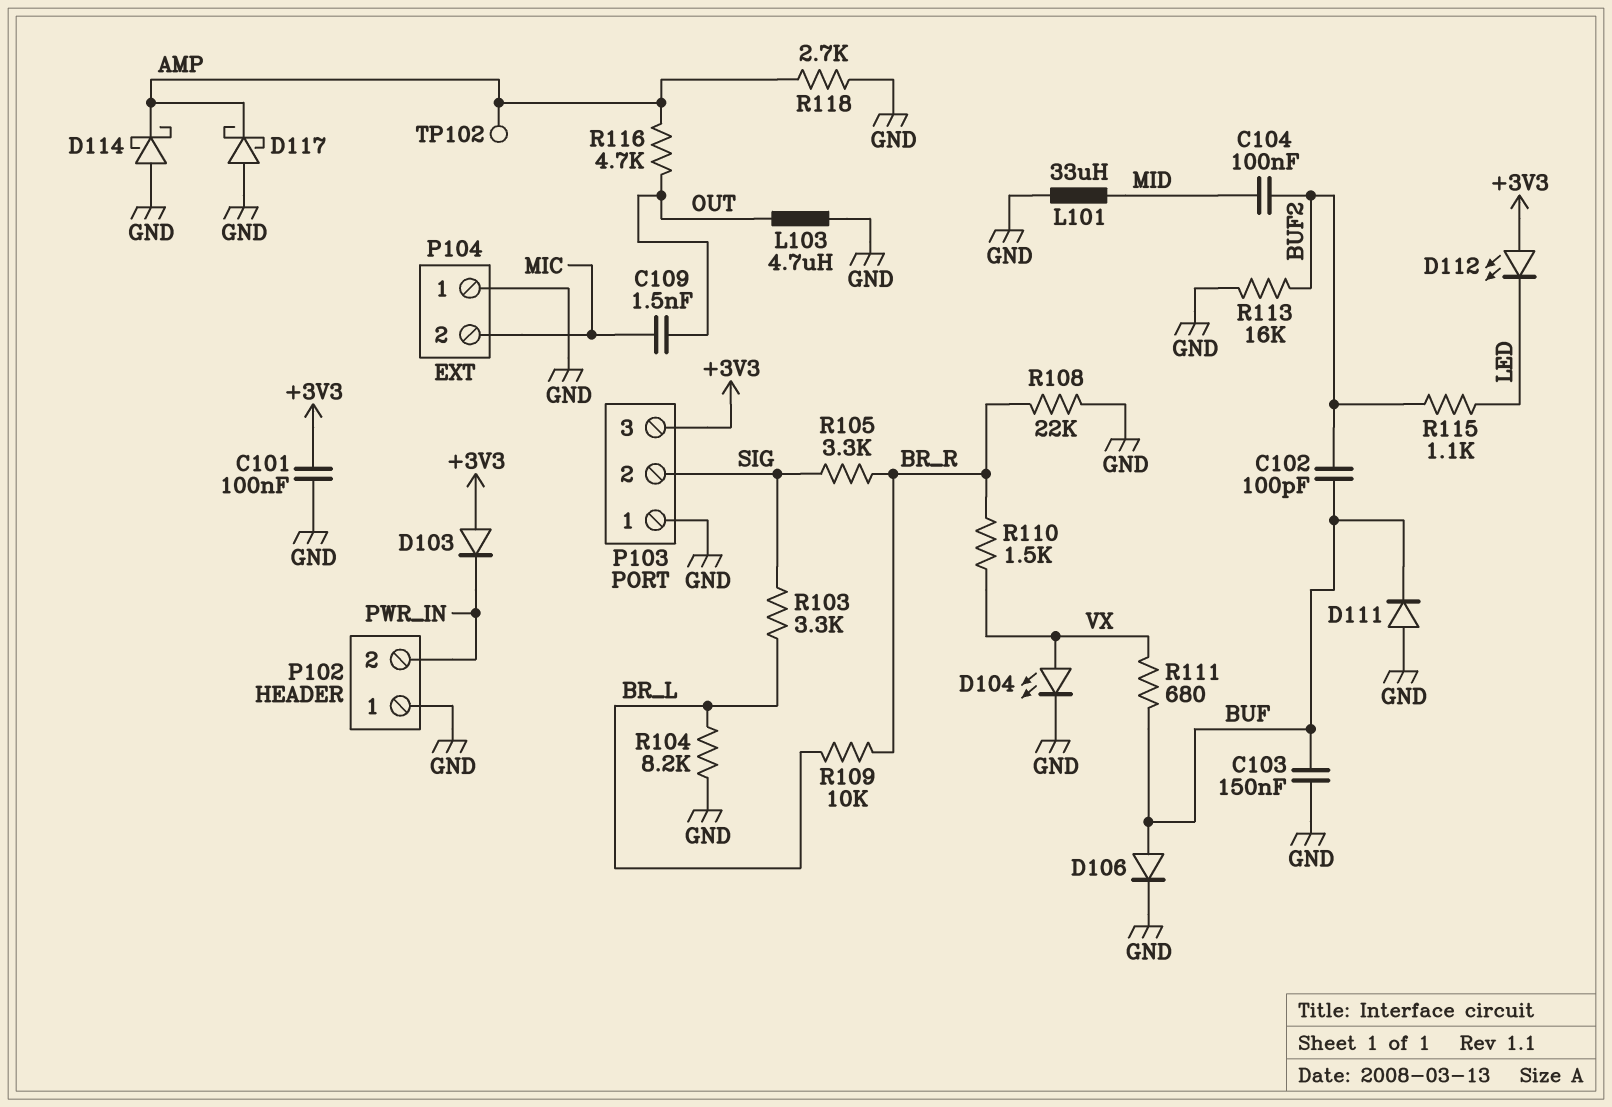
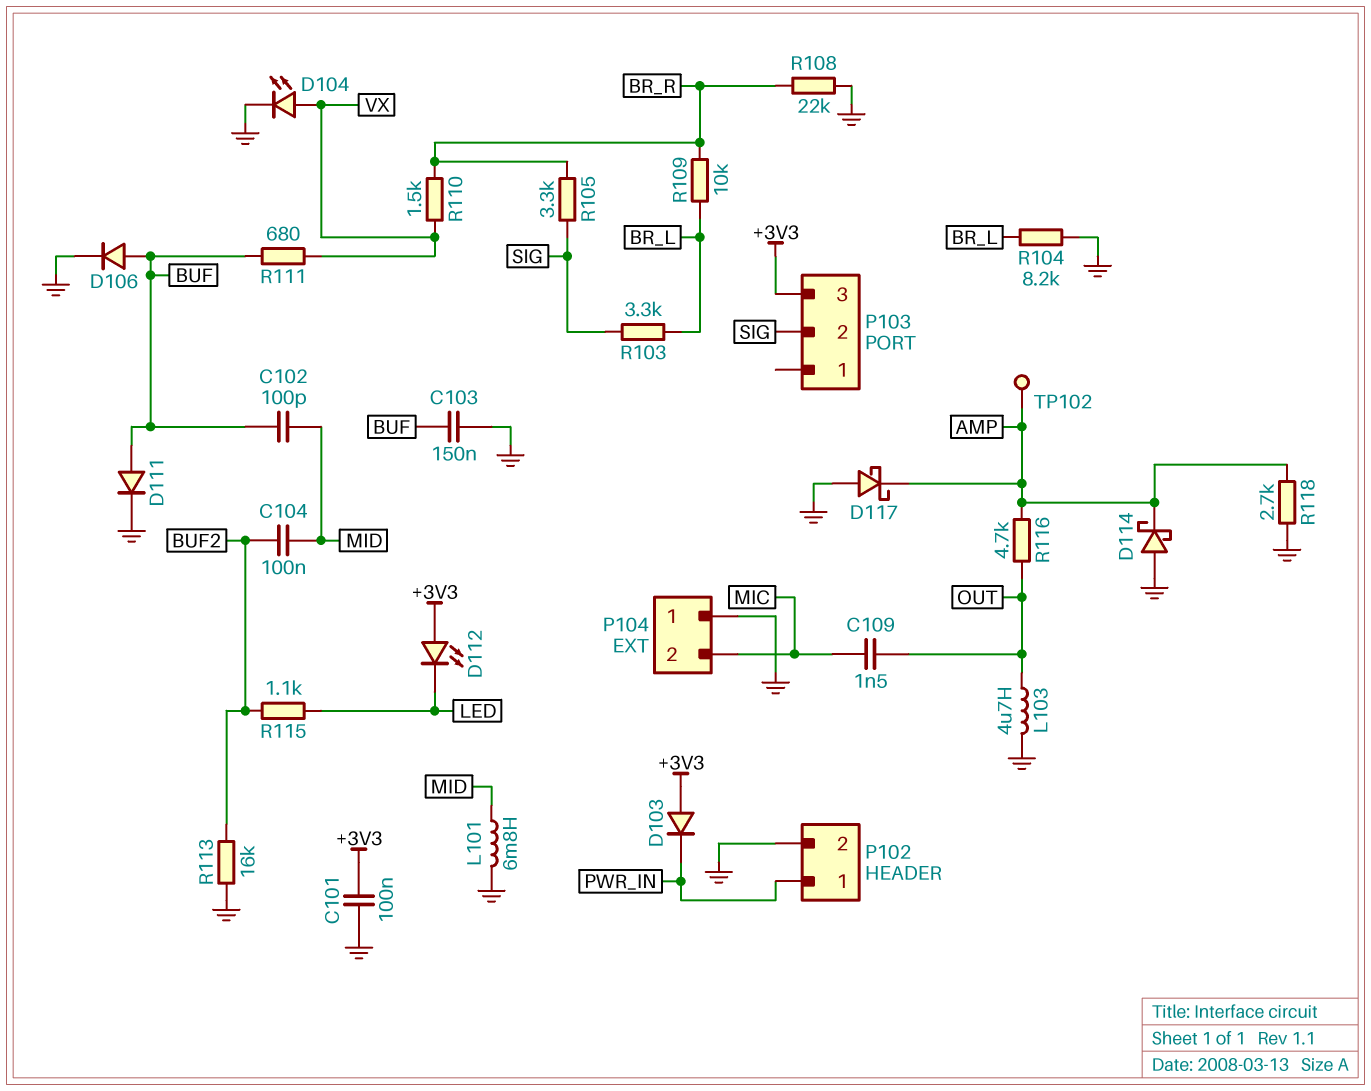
C102: 100pF (BUF, BUF2) -> 100pF (BUF, MID)
D111: diode (A GND, K BUF) -> diode (A BUF, K GND)
L101: 33uH (GND, MID) -> 6.8mH (GND, MID)
P102 pin 1: GND -> PWR_IN
P102 pin 2: PWR_IN -> GND
P103 pin 1: GND -> none

